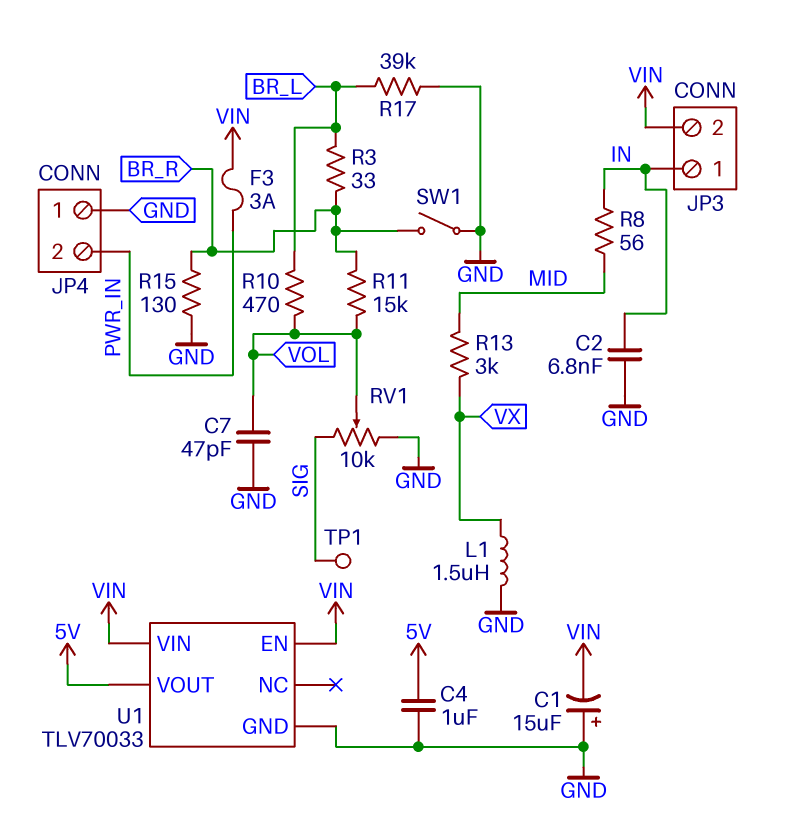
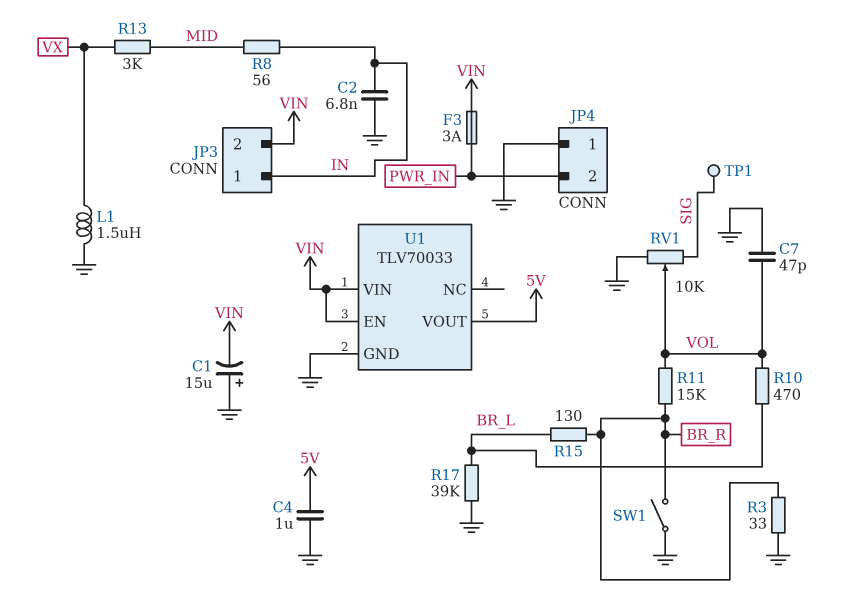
R3: 33 (BR_L, BR_R) -> 33 (BR_R, GND)
R15: 130 (BR_R, GND) -> 130 (BR_L, BR_R)

